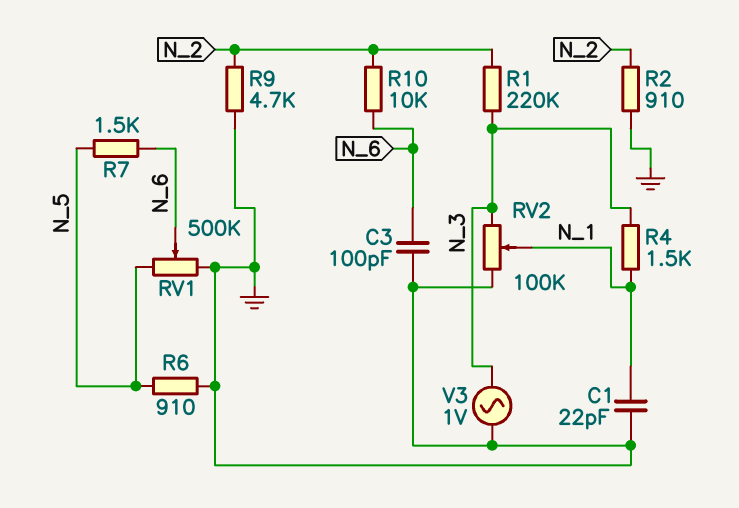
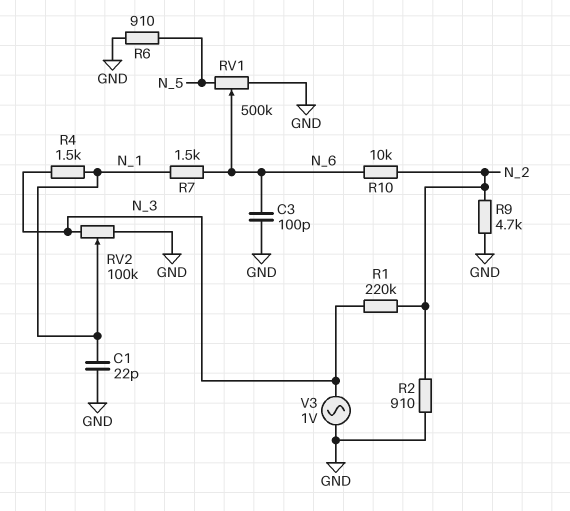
R7: 1.5k (N_5, N_6) -> 1.5k (N_1, N_6)

